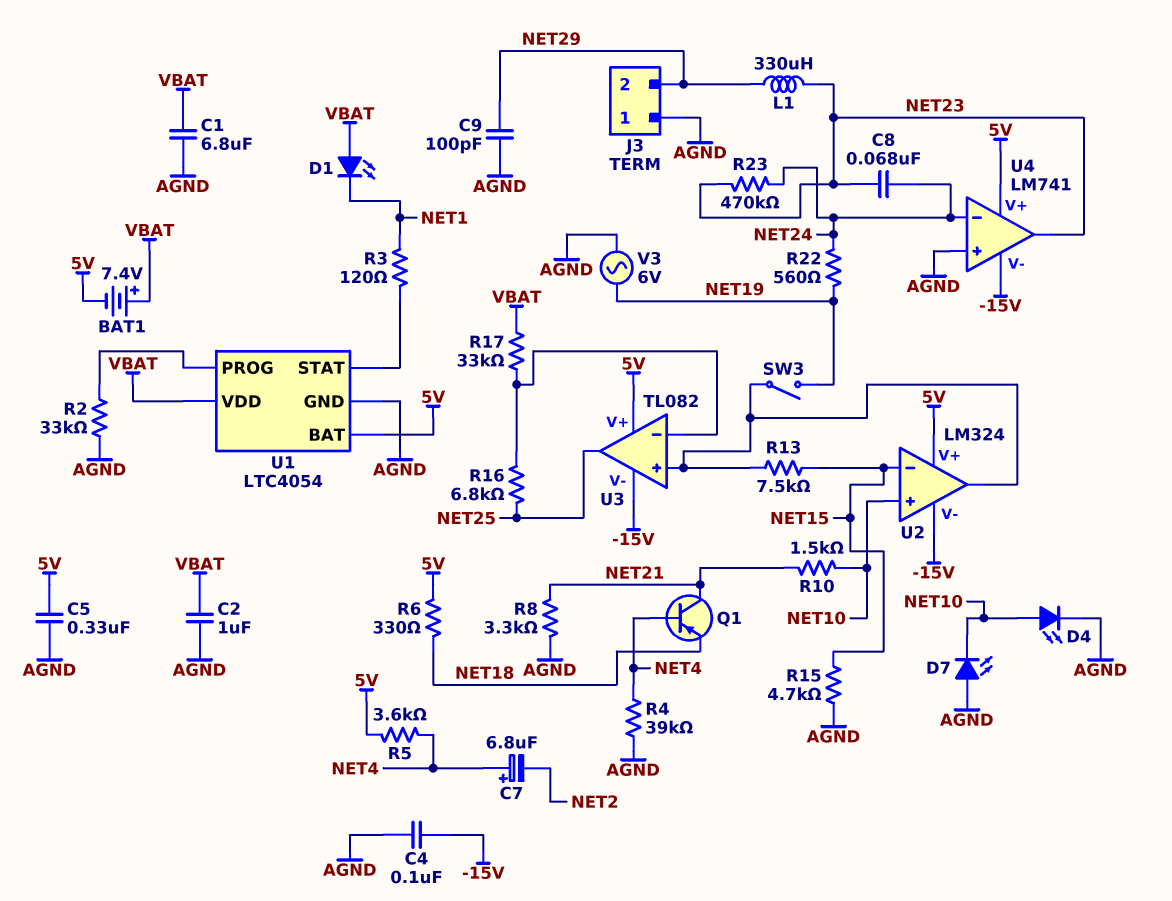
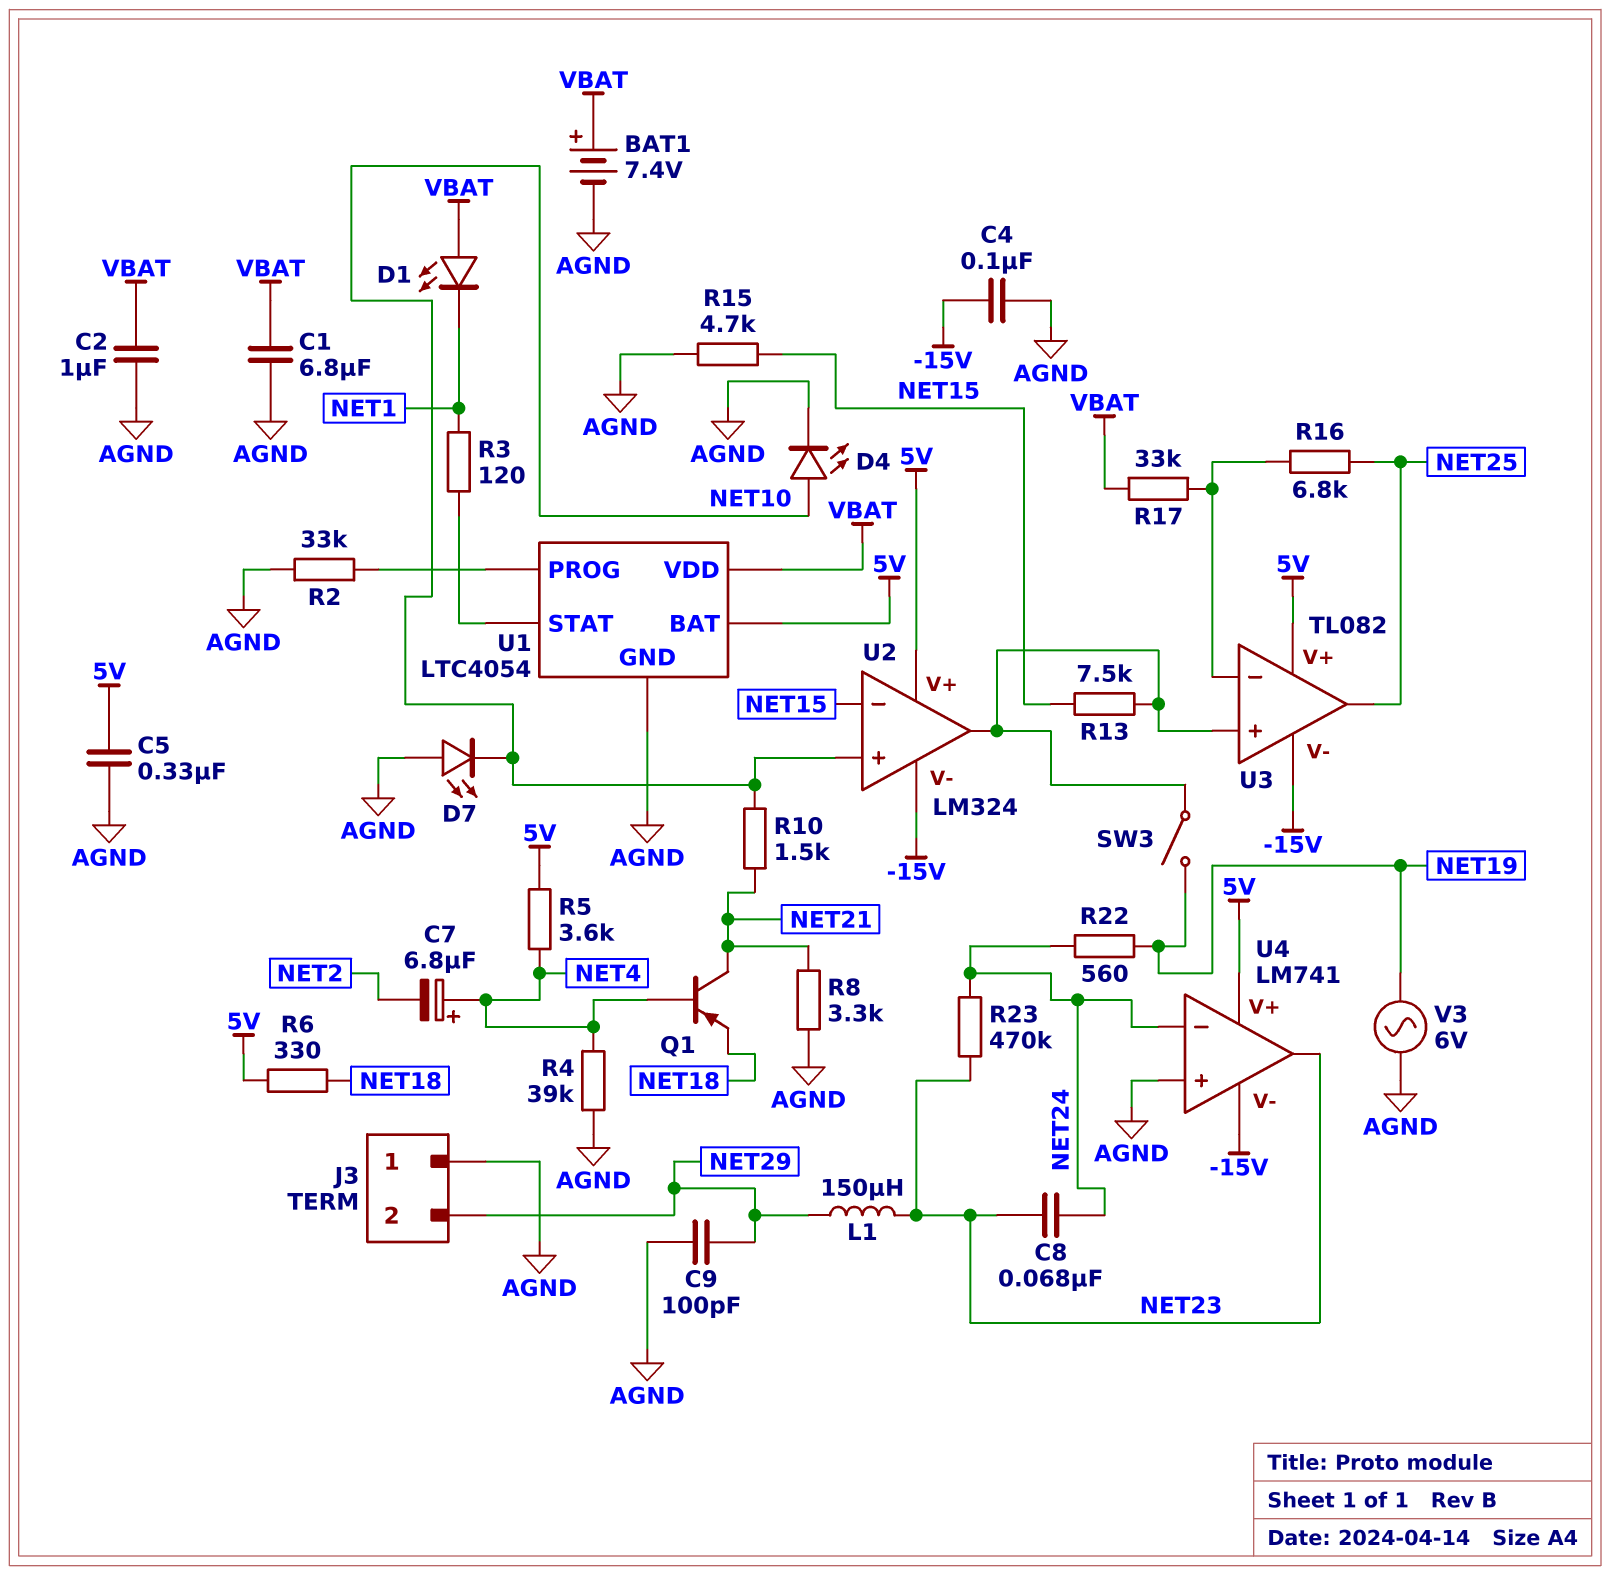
BAT1: 7.4V (plus VBAT, minus 5V) -> 7.4V (plus VBAT, minus AGND)
L1: 330uH (NET23, NET29) -> 150uH (NET23, NET29)

